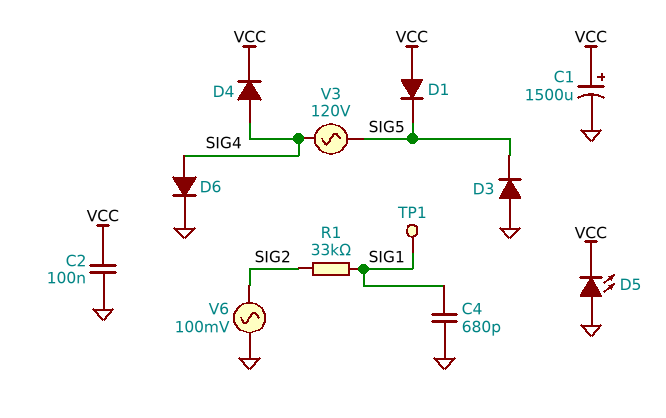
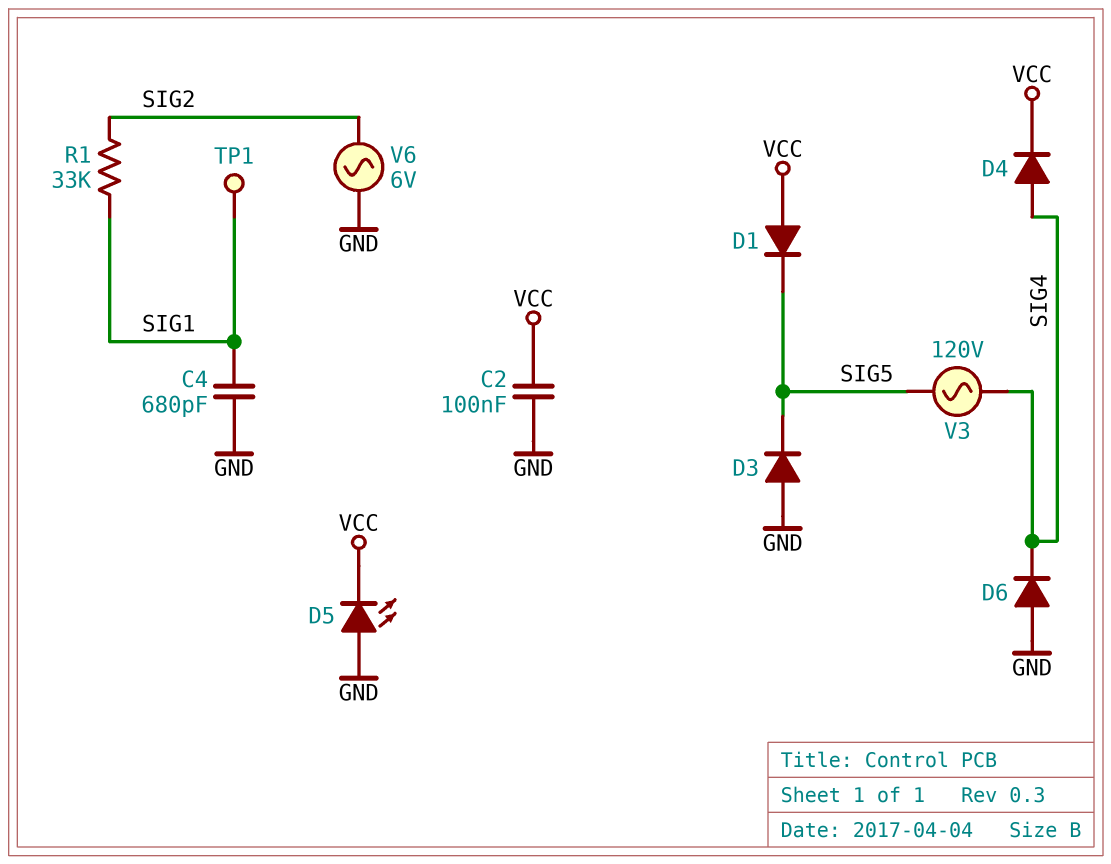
C1: 1500uF (plus VCC, minus GND) -> none
D6: diode (A SIG4, K GND) -> diode (A GND, K SIG4)
V6: AC 100mV (GND, SIG2) -> AC 6V (GND, SIG2)

